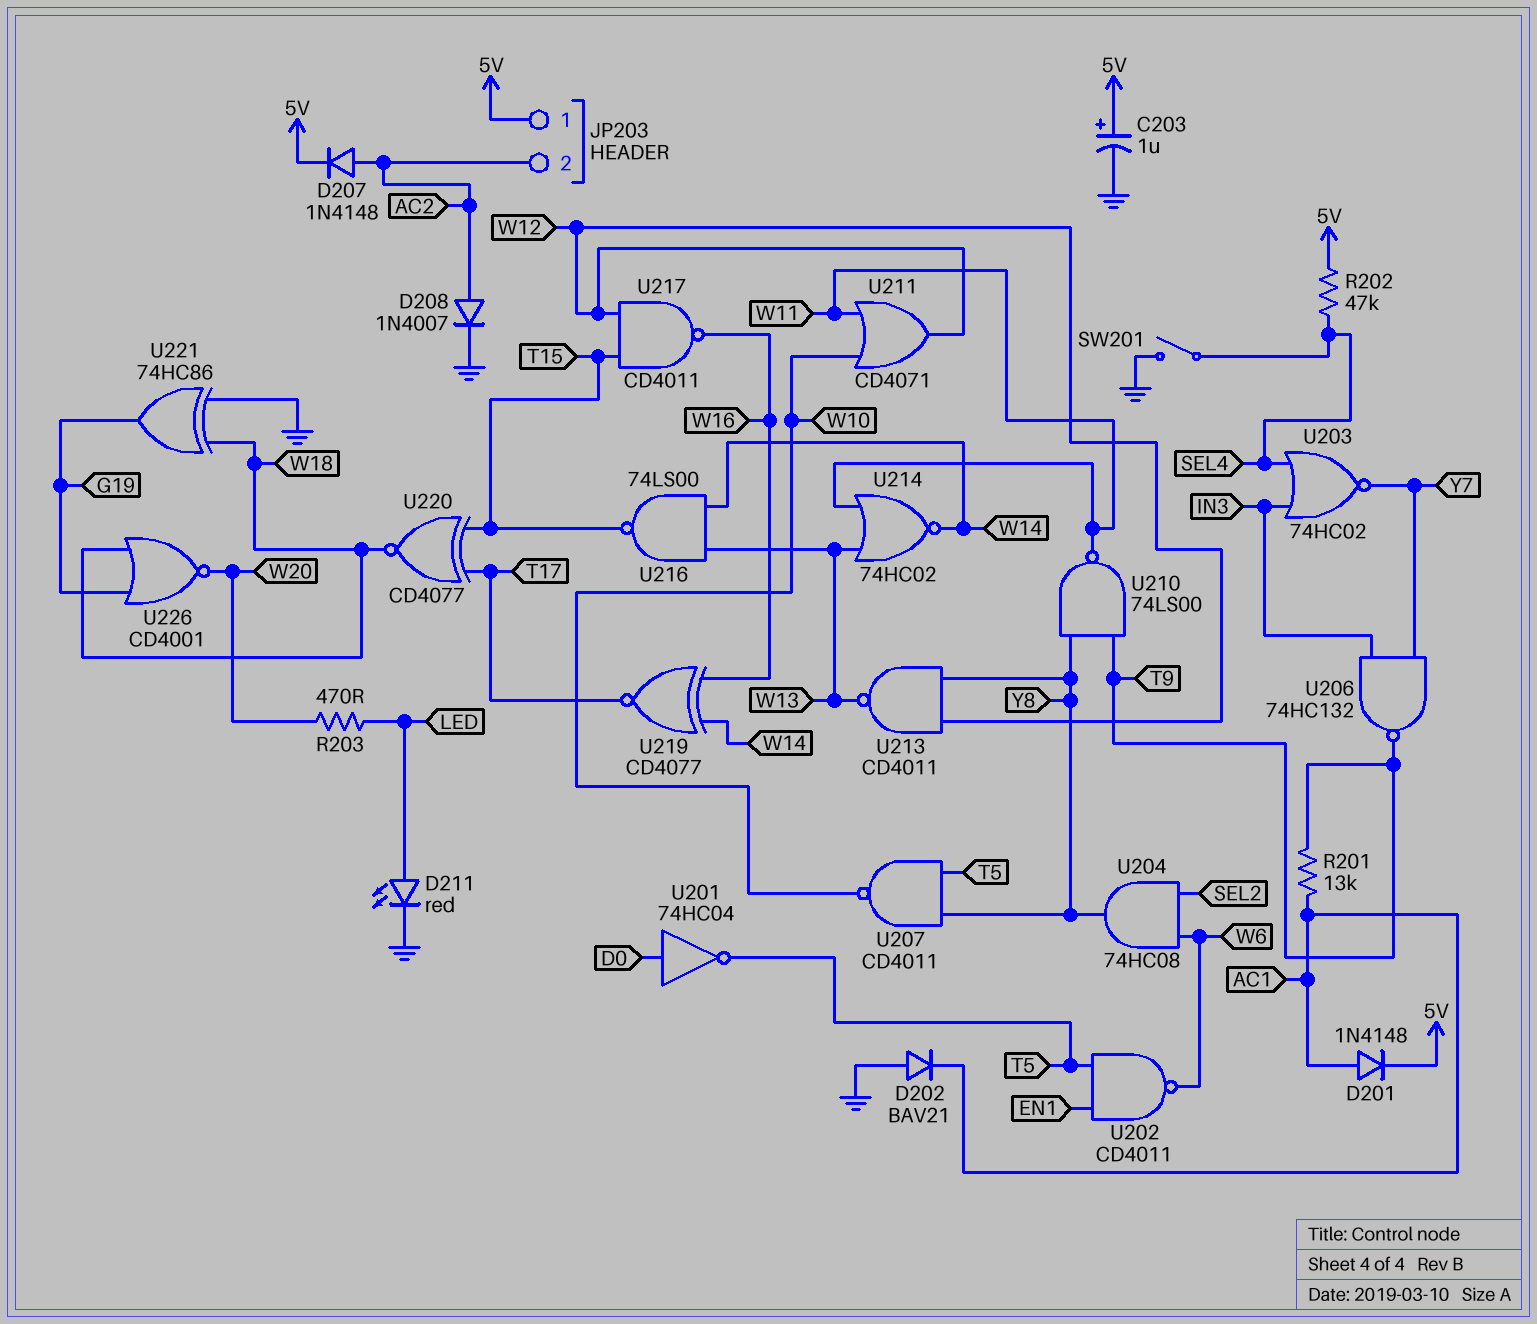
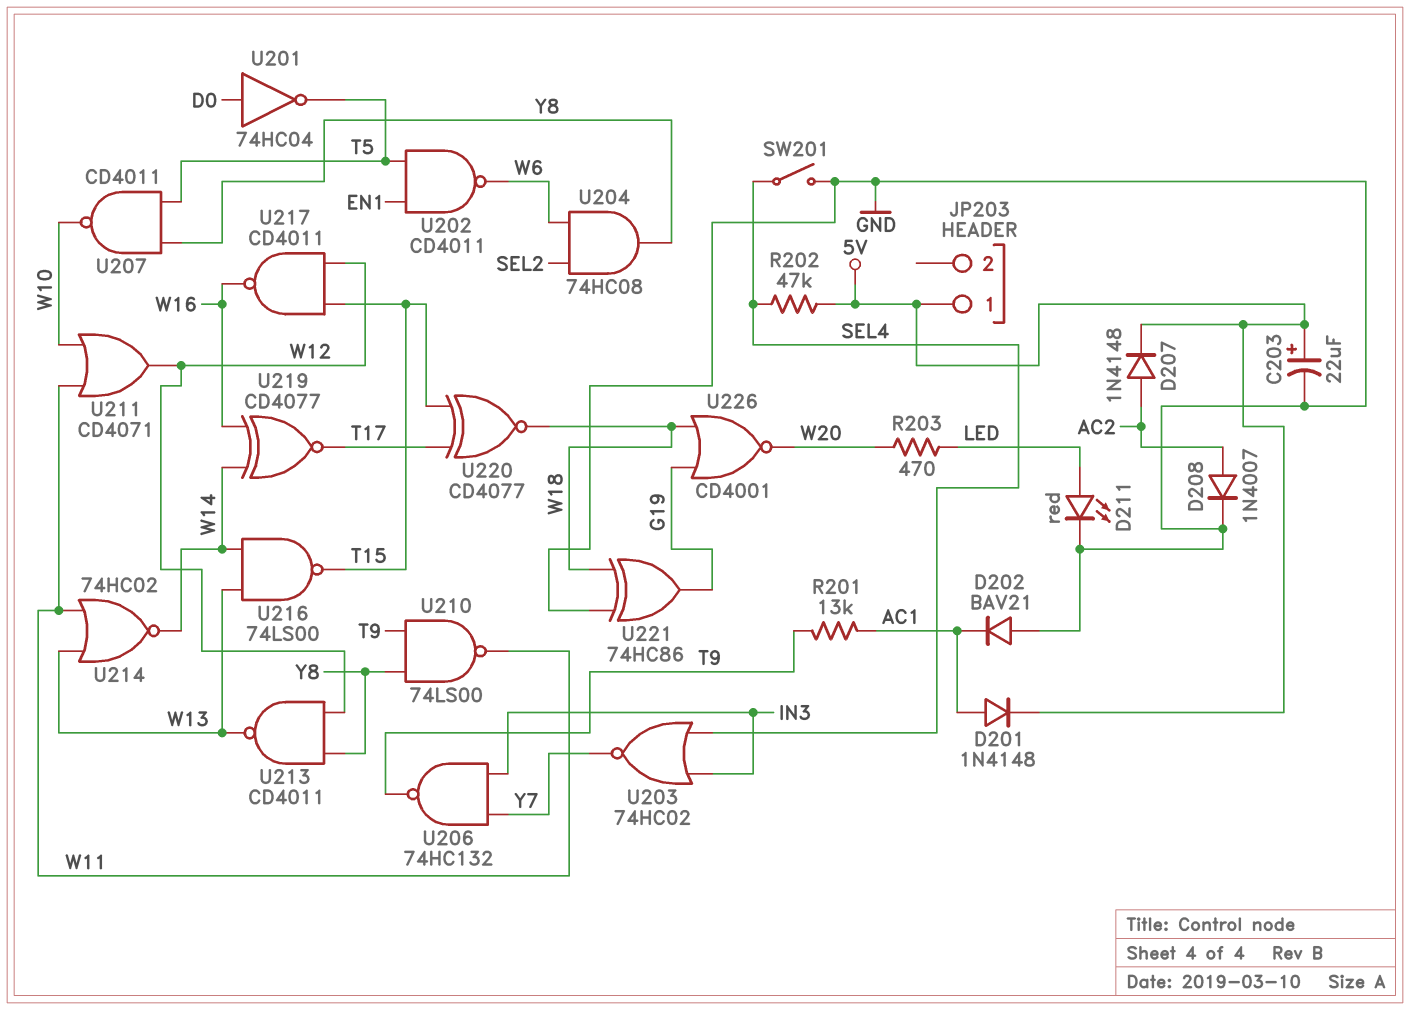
C203: 1uF (plus 5V, minus GND) -> 22uF (plus 5V, minus GND)
JP203 pin 2: AC2 -> none

